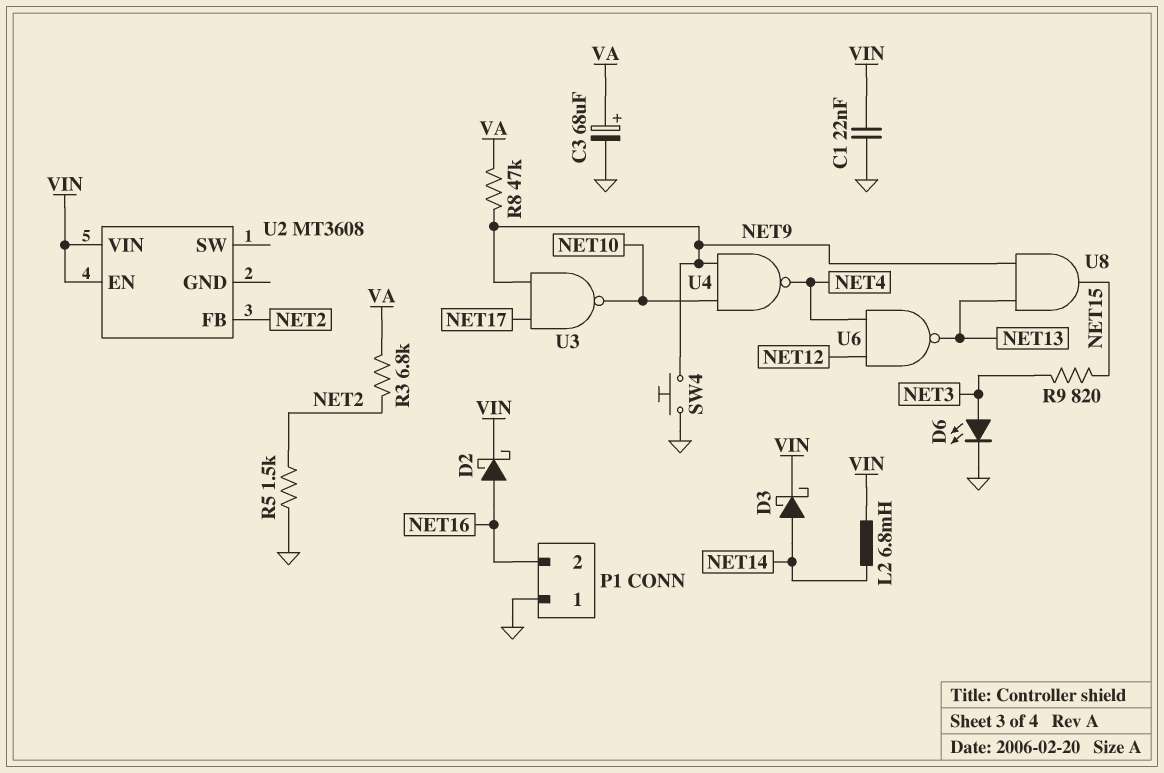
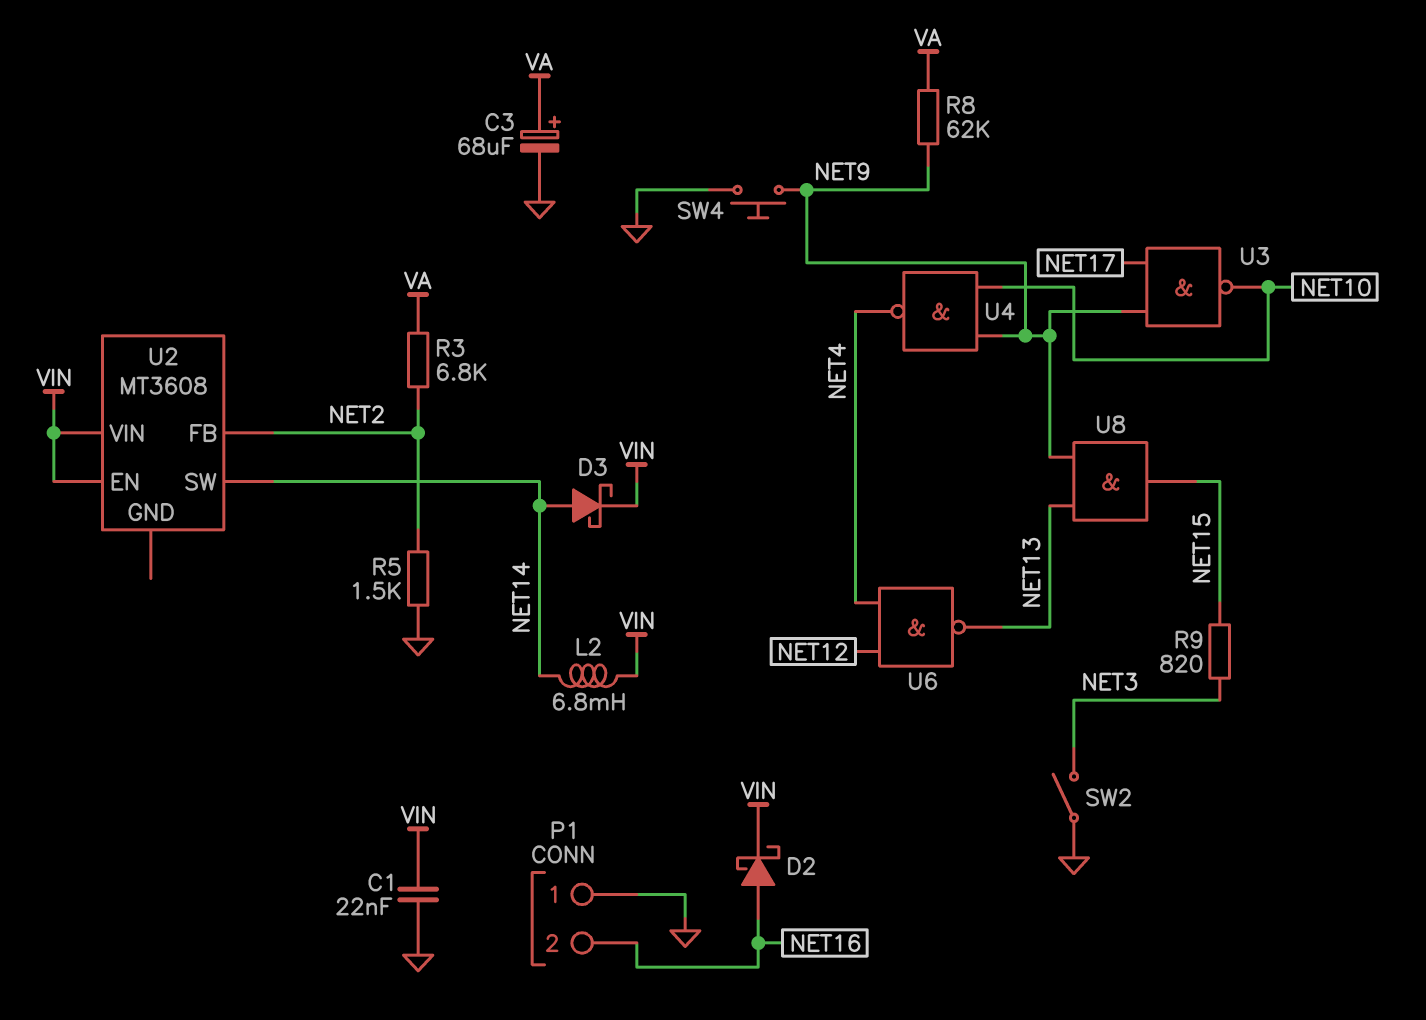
D6: LED (A NET3, K GND) -> none
R8: 47k (NET9, VA) -> 62k (NET9, VA)
SW2: none -> switch (GND, NET3)
U2 pin SW: none -> NET14

